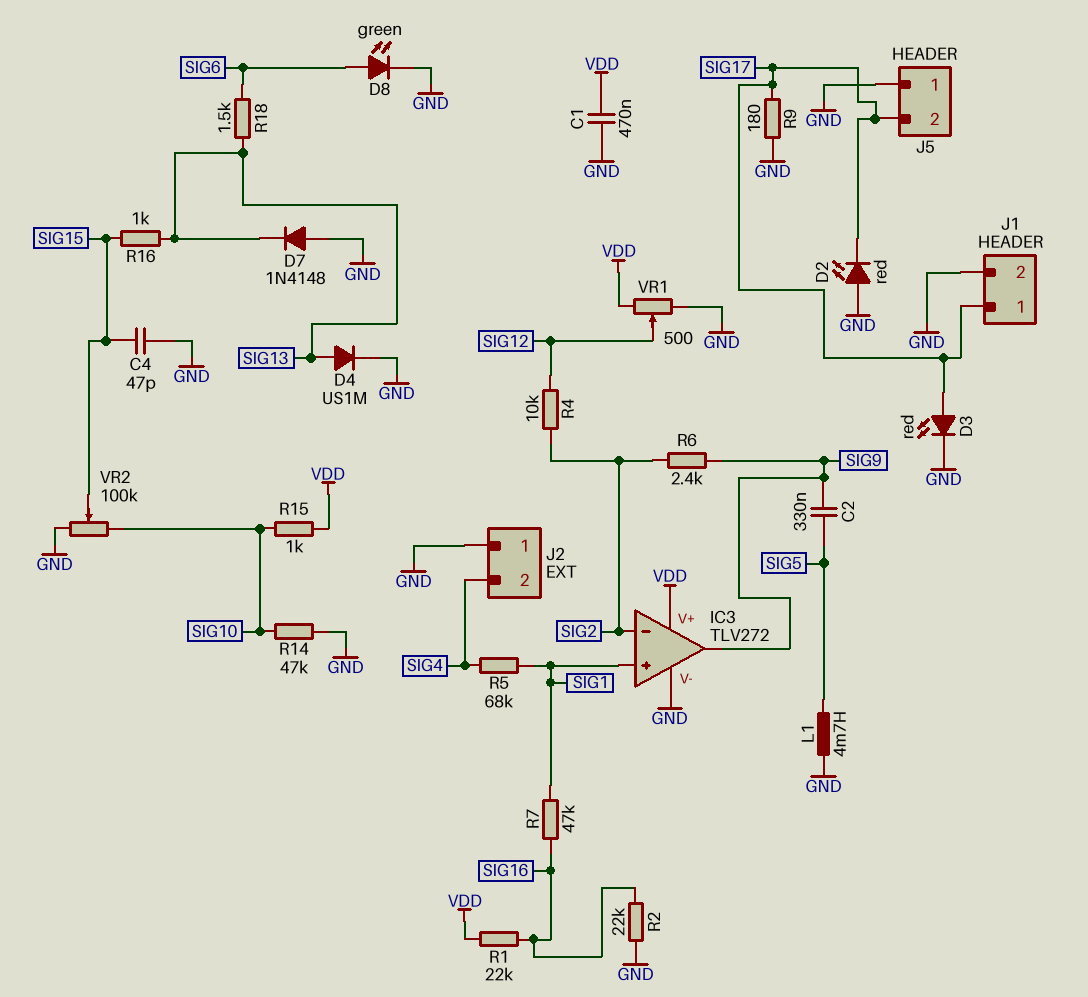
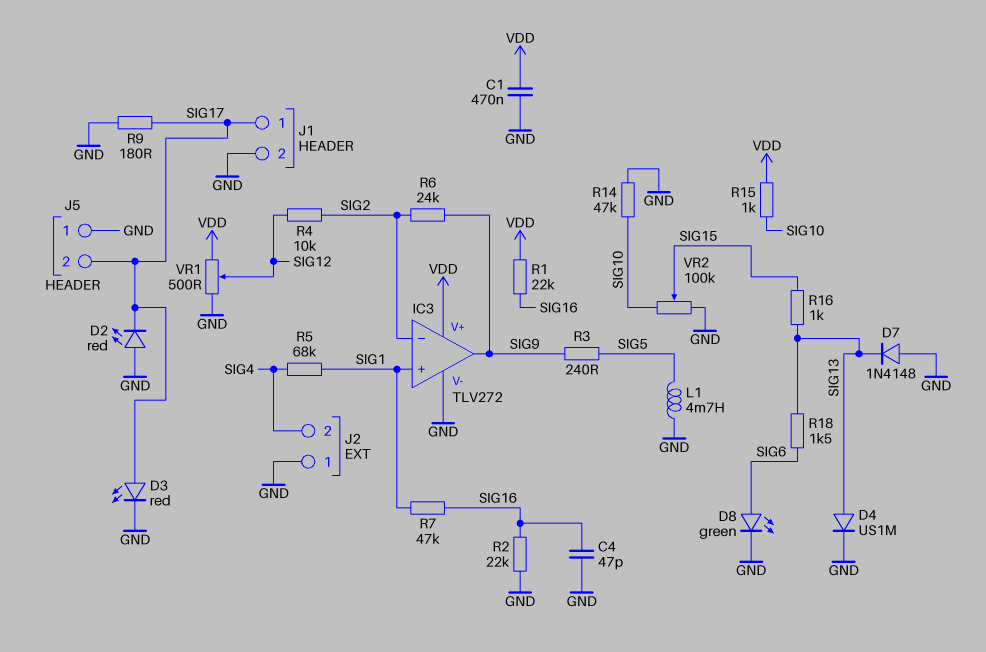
C2: 330nF (SIG5, SIG9) -> none
C4: 47pF (GND, SIG15) -> 47pF (GND, SIG16)
R3: none -> 240 (SIG5, SIG9)
R6: 2.4k (SIG2, SIG9) -> 24k (SIG2, SIG9)

